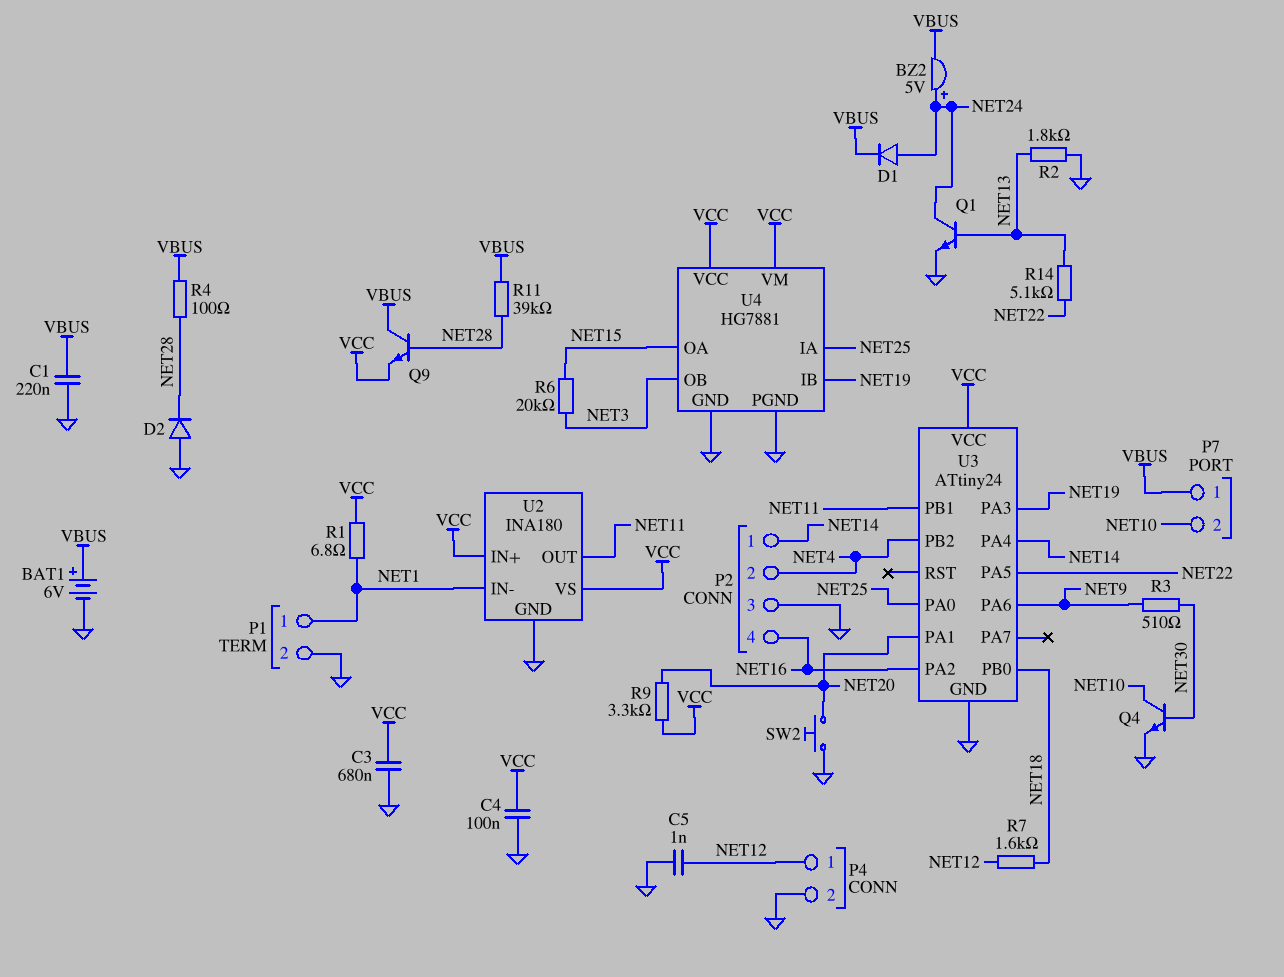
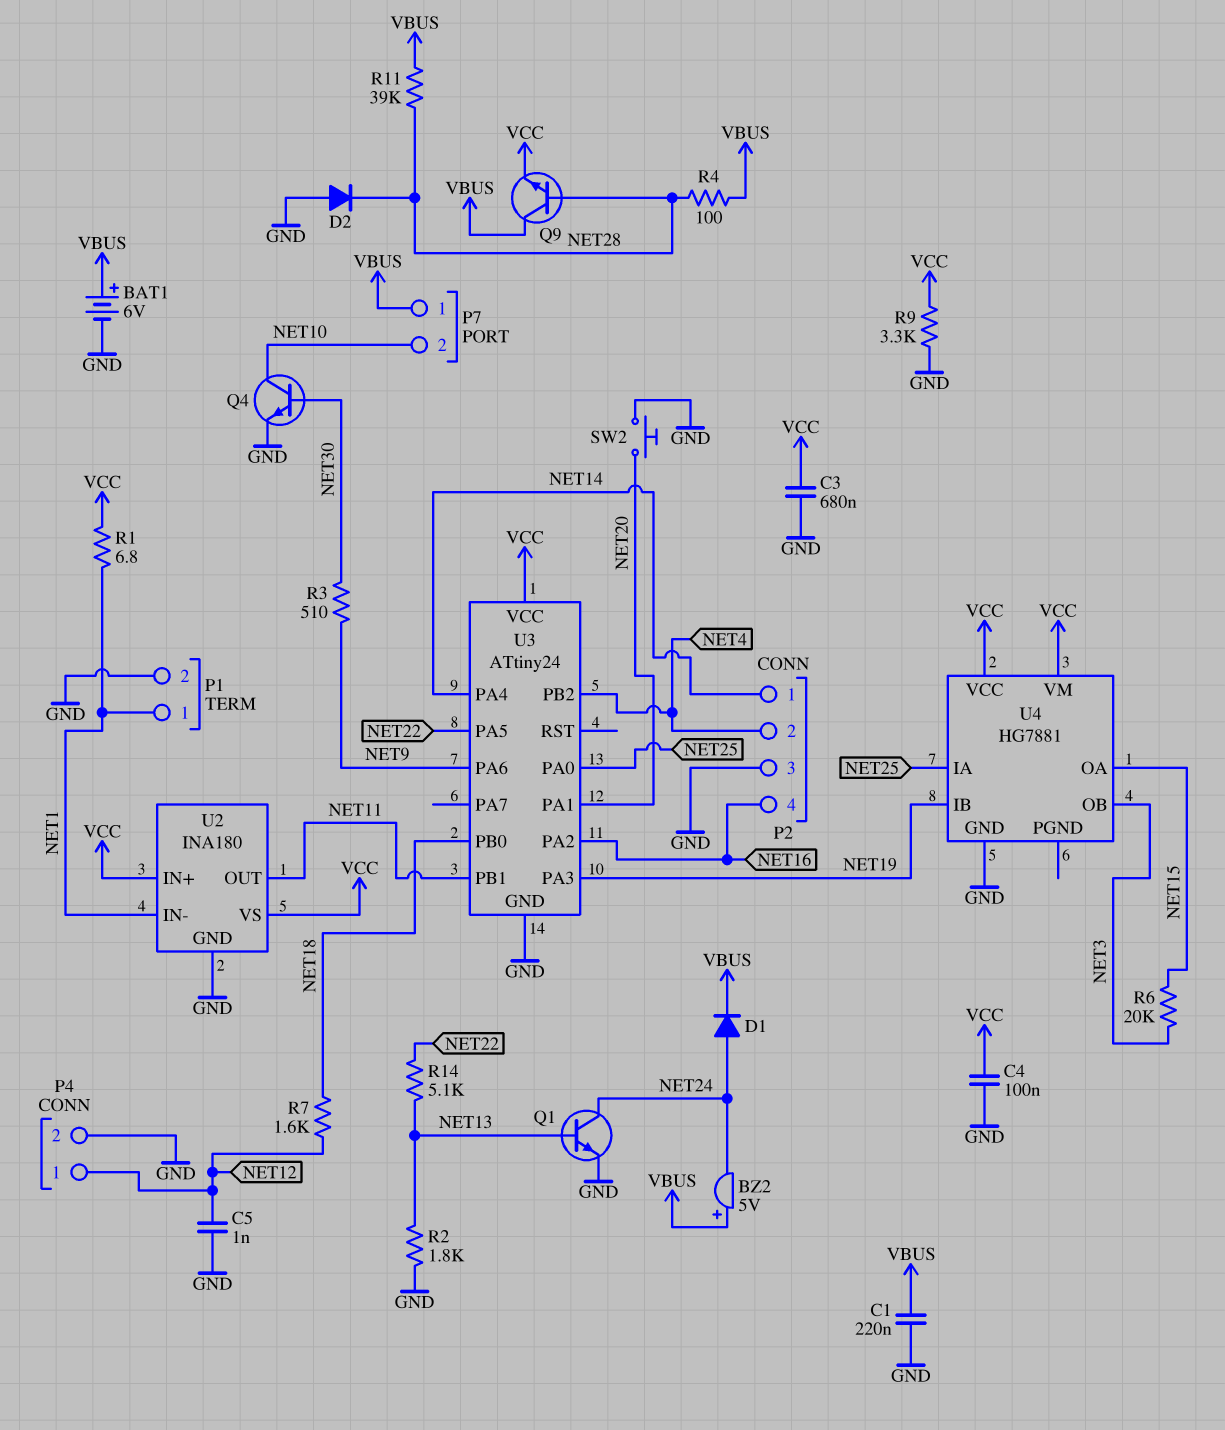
BZ2: buzzer 5V (plus NET24, minus VBUS) -> buzzer 5V (plus VBUS, minus NET24)
R9: 3.3k (NET20, VCC) -> 3.3k (GND, VCC)
U4 pin PGND: GND -> none

